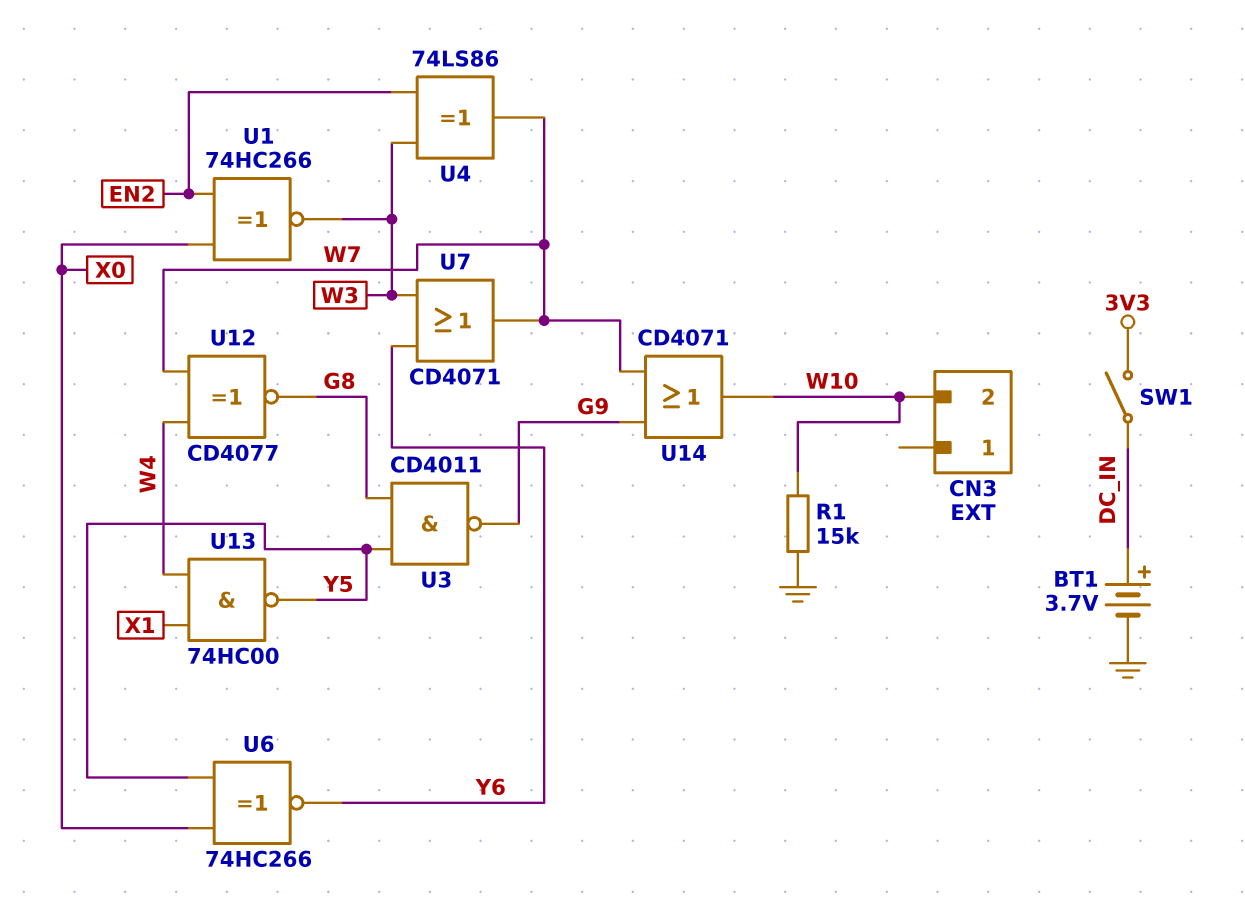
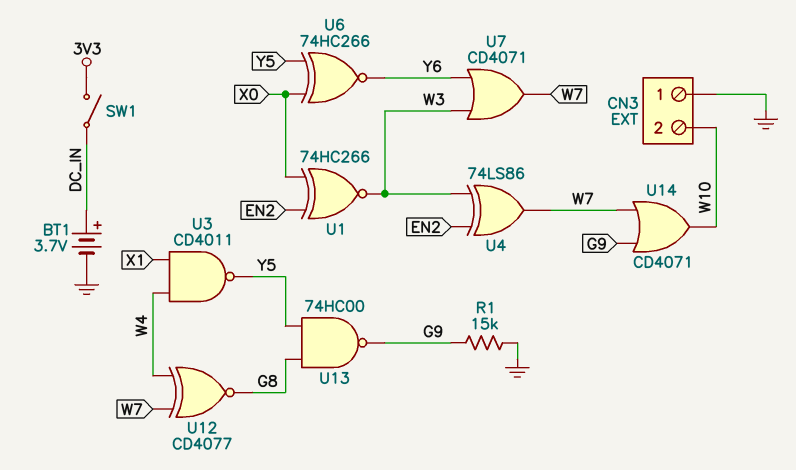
CN3 pin 1: none -> GND
R1: 15k (GND, W10) -> 15k (G9, GND)
U3: NAND CD4011 (in G8, in Y5, out G9) -> NAND CD4011 (in W4, in X1, out Y5)
U13: NAND 74HC00 (in W4, in X1, out Y5) -> NAND 74HC00 (in G8, in Y5, out G9)

